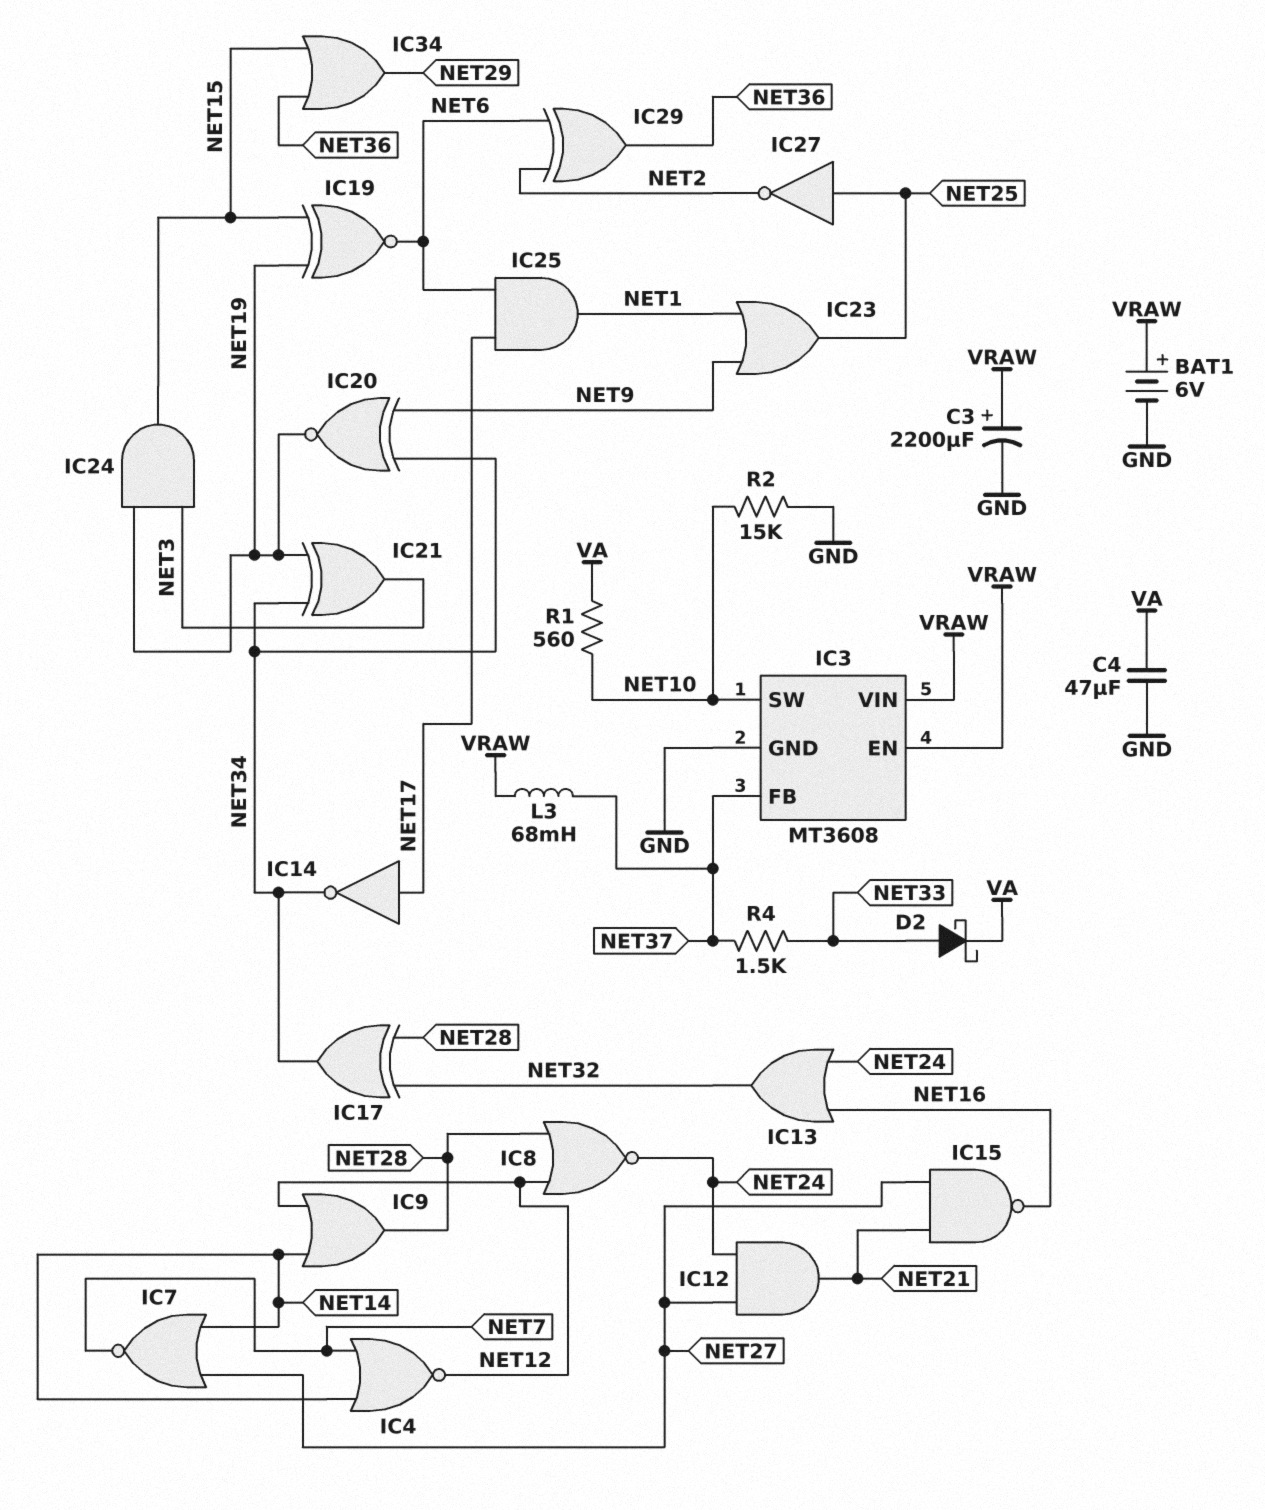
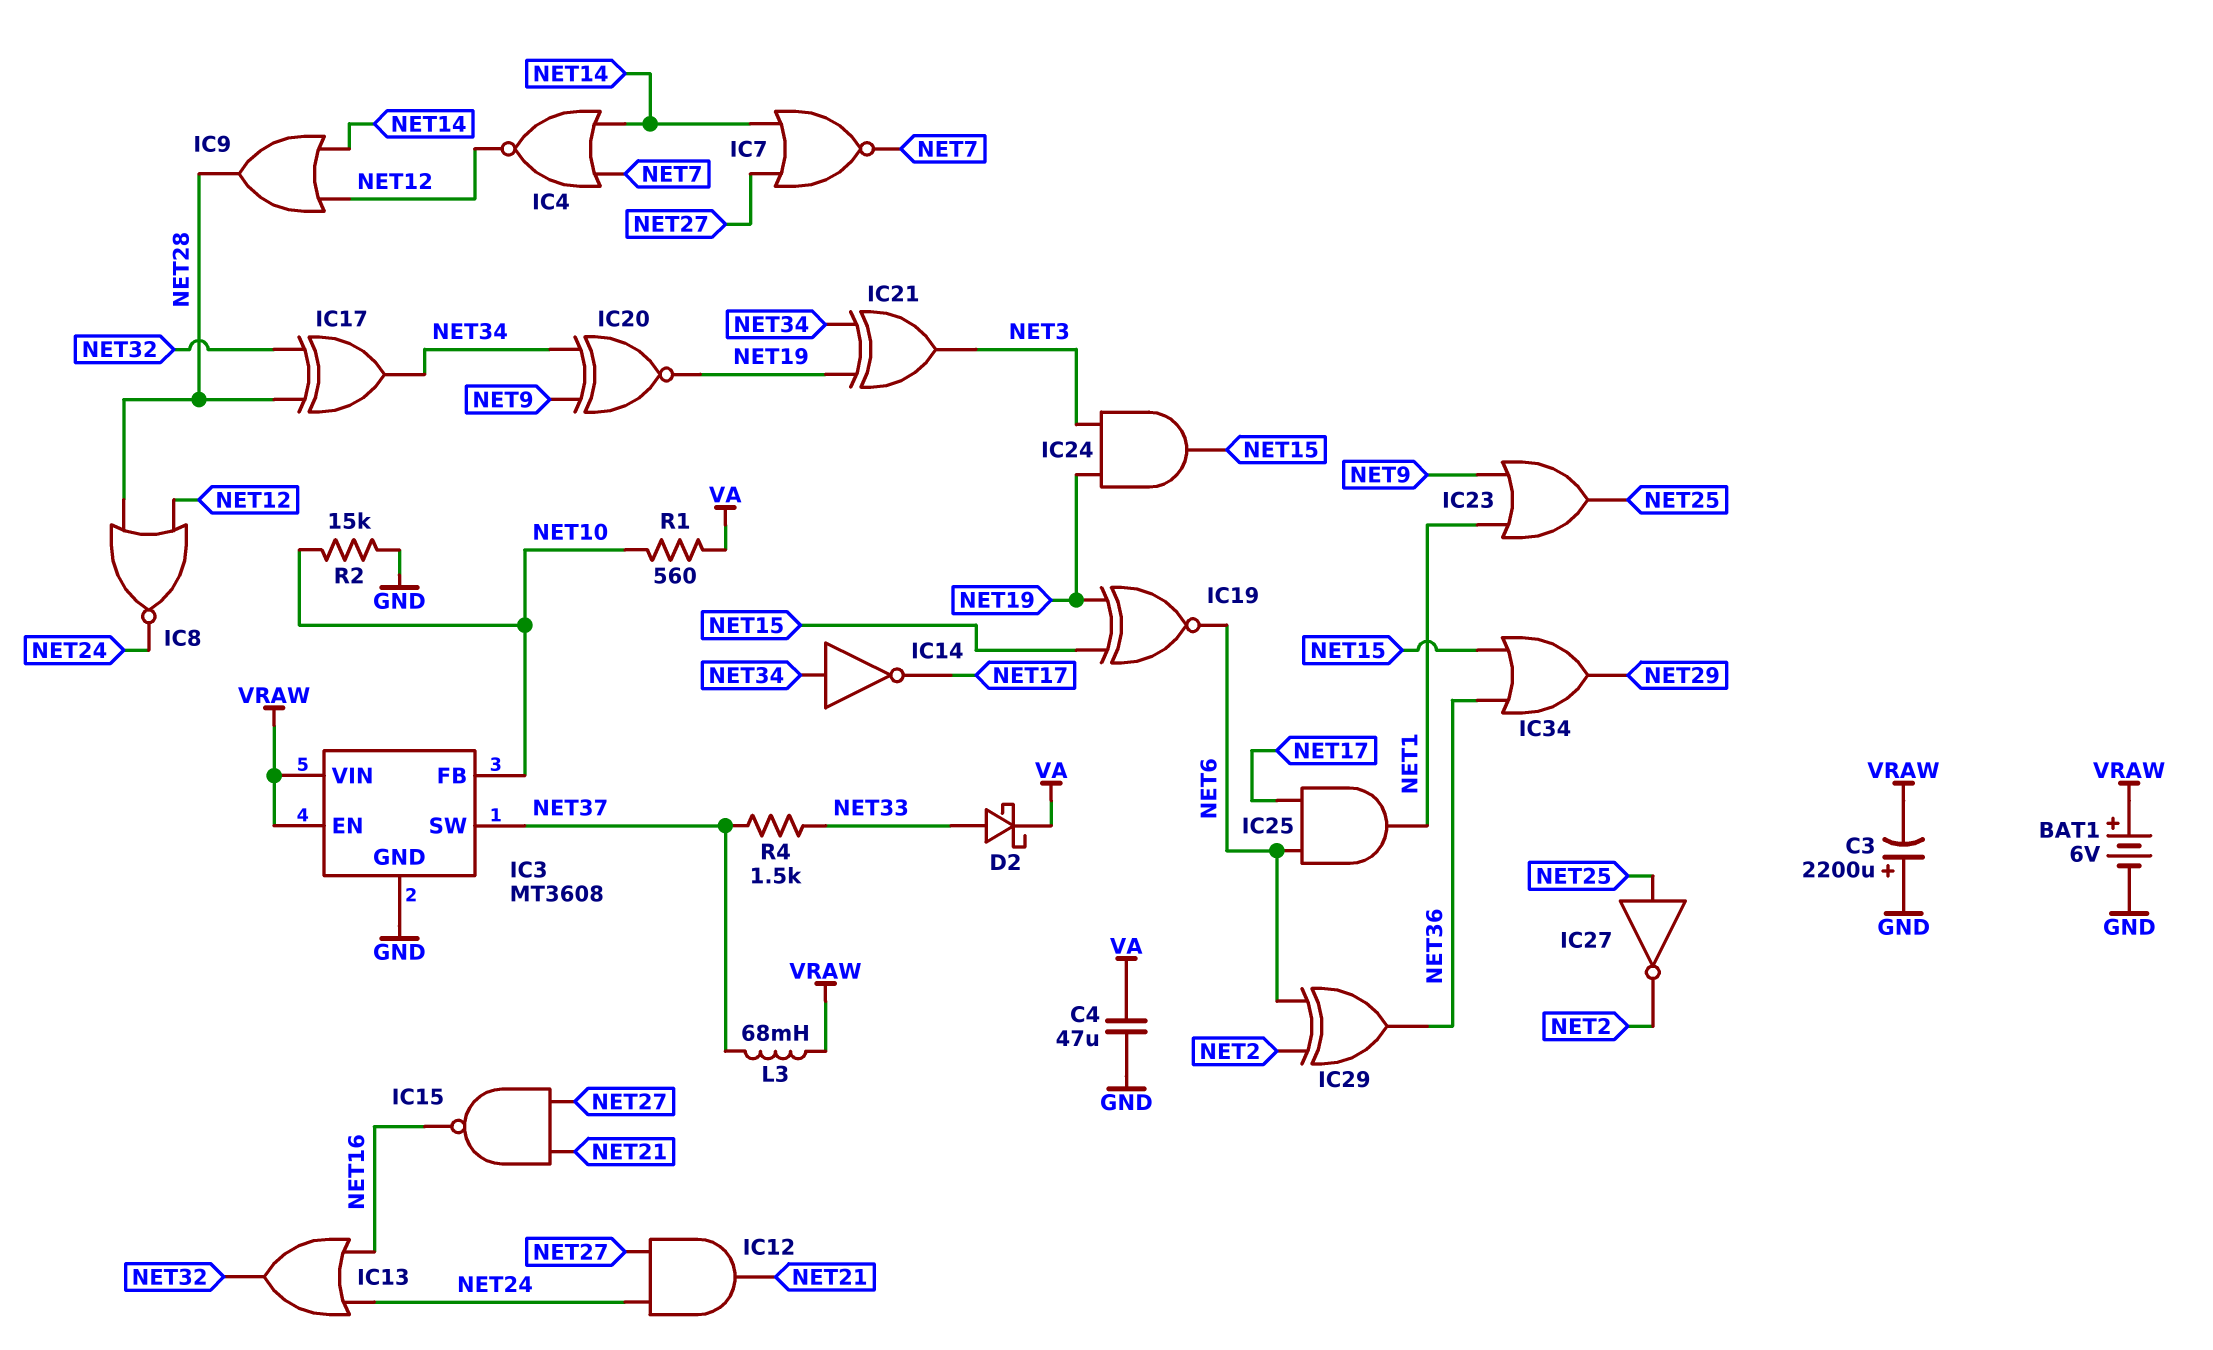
C3: 2200uF (plus VRAW, minus GND) -> 2200uF (plus GND, minus VRAW)
IC3 pin FB: NET37 -> NET10
IC3 pin SW: NET10 -> NET37
IC14: NOT (in NET17, out NET34) -> NOT (in NET34, out NET17)

